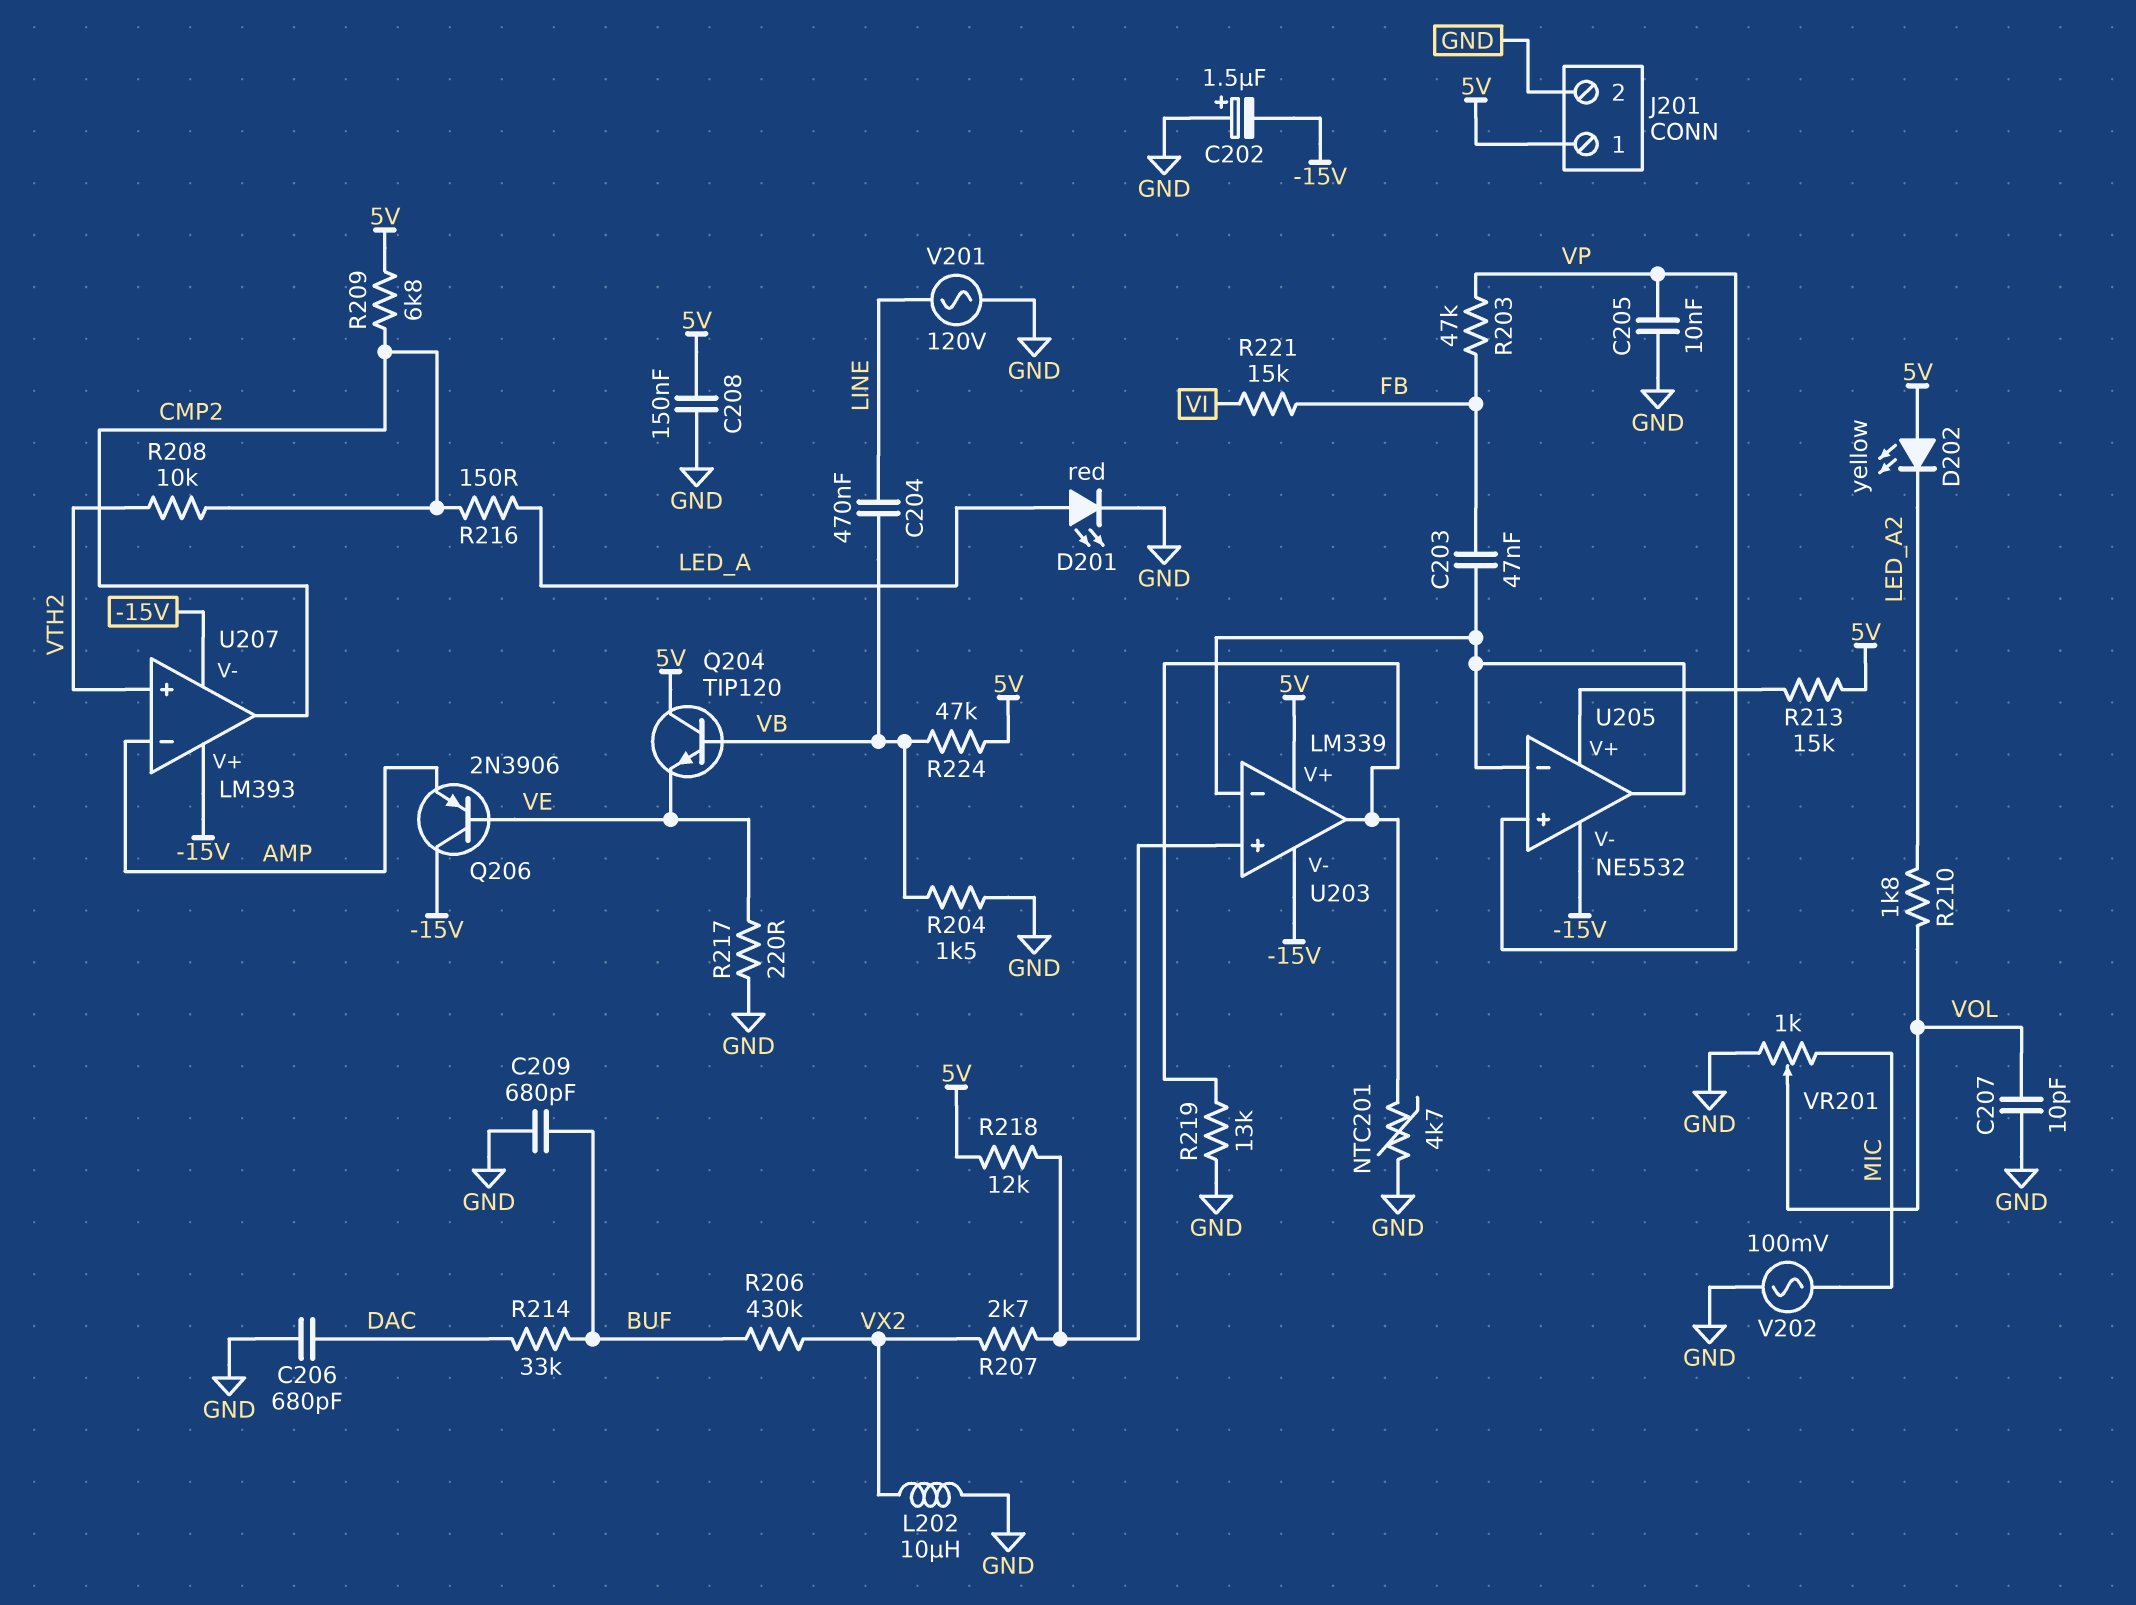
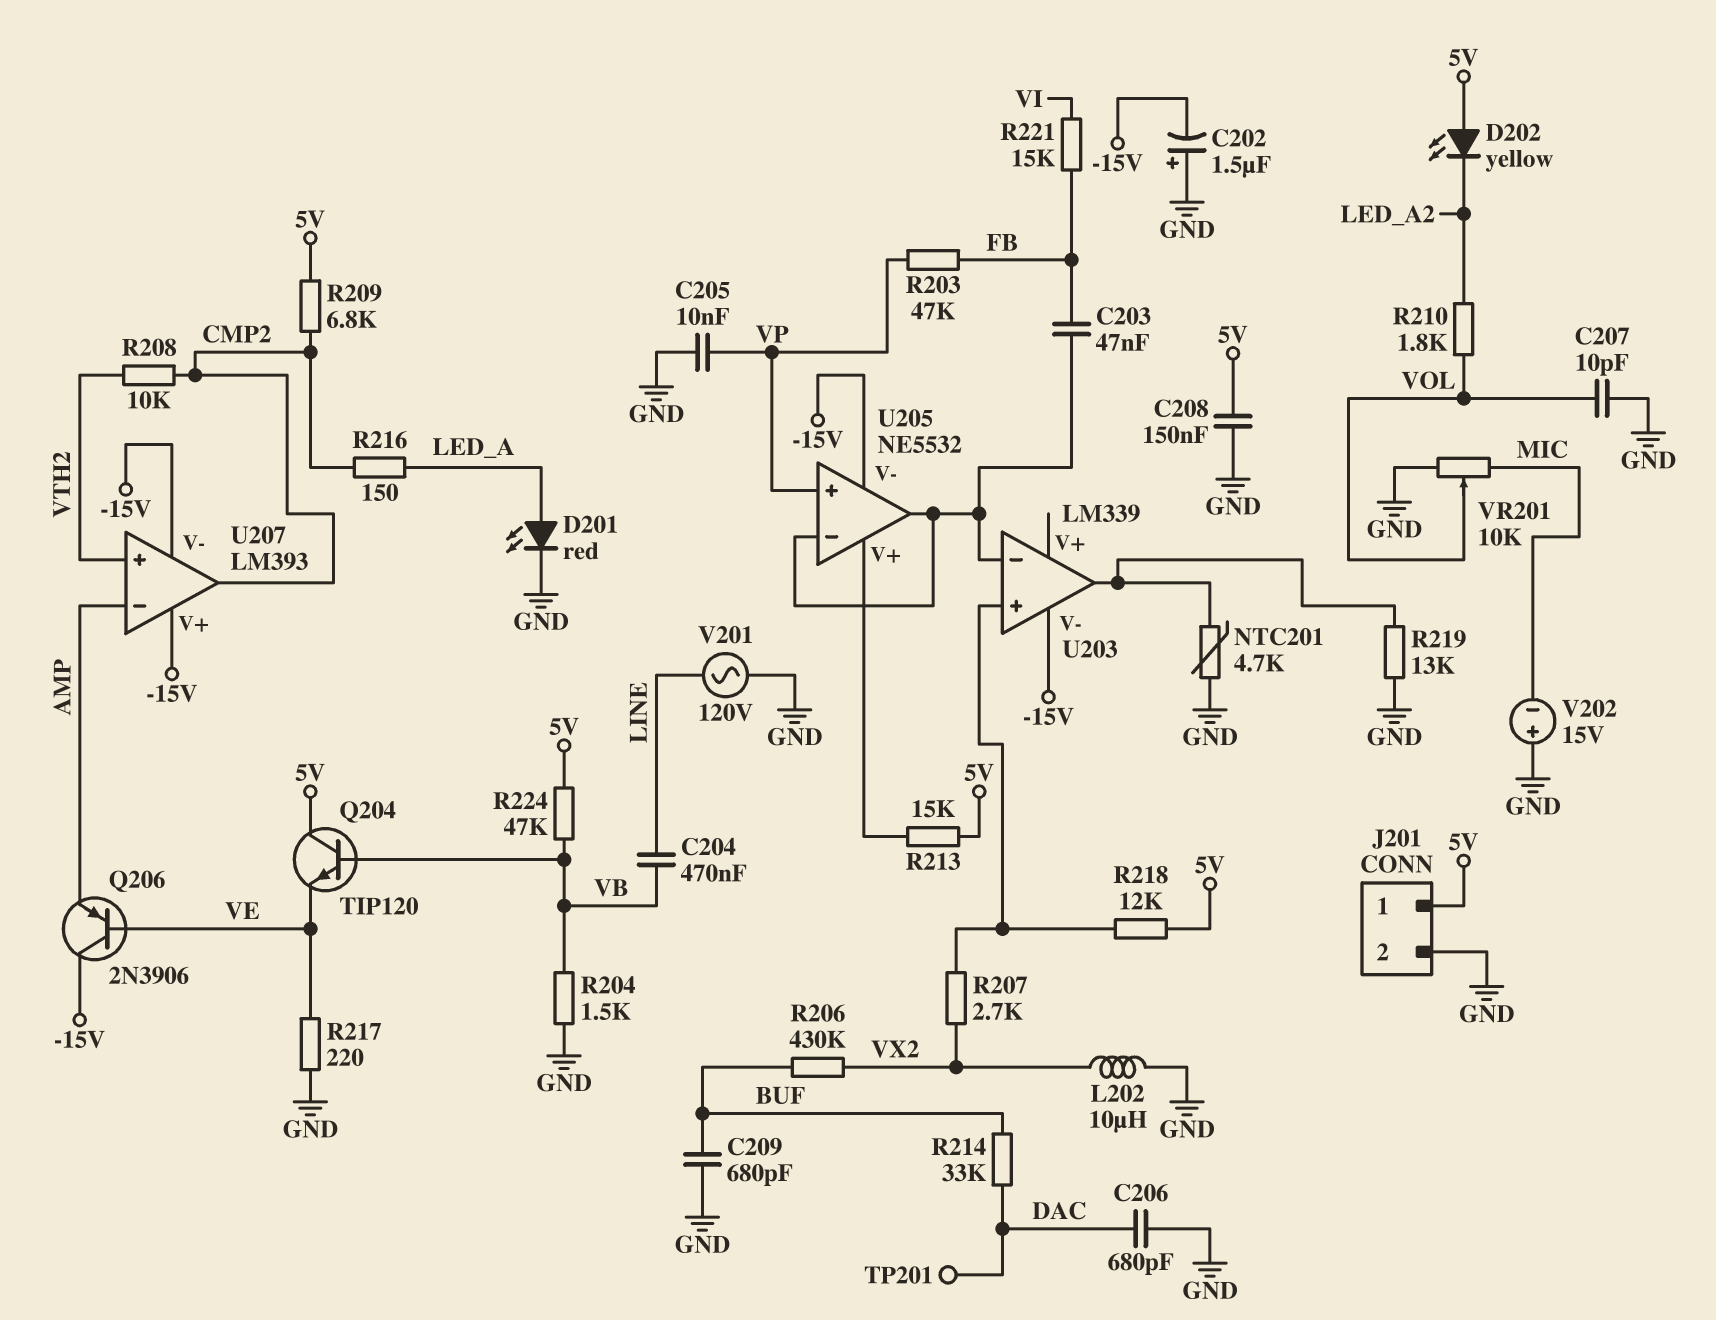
TP201: none -> test point (DAC)
U203 pin V+: 5V -> none
V202: AC 100mV (GND, MIC) -> 15V (plus GND, minus MIC)
VR201: 1k (GND, MIC, wiper VOL) -> 10k (GND, MIC, wiper VOL)

